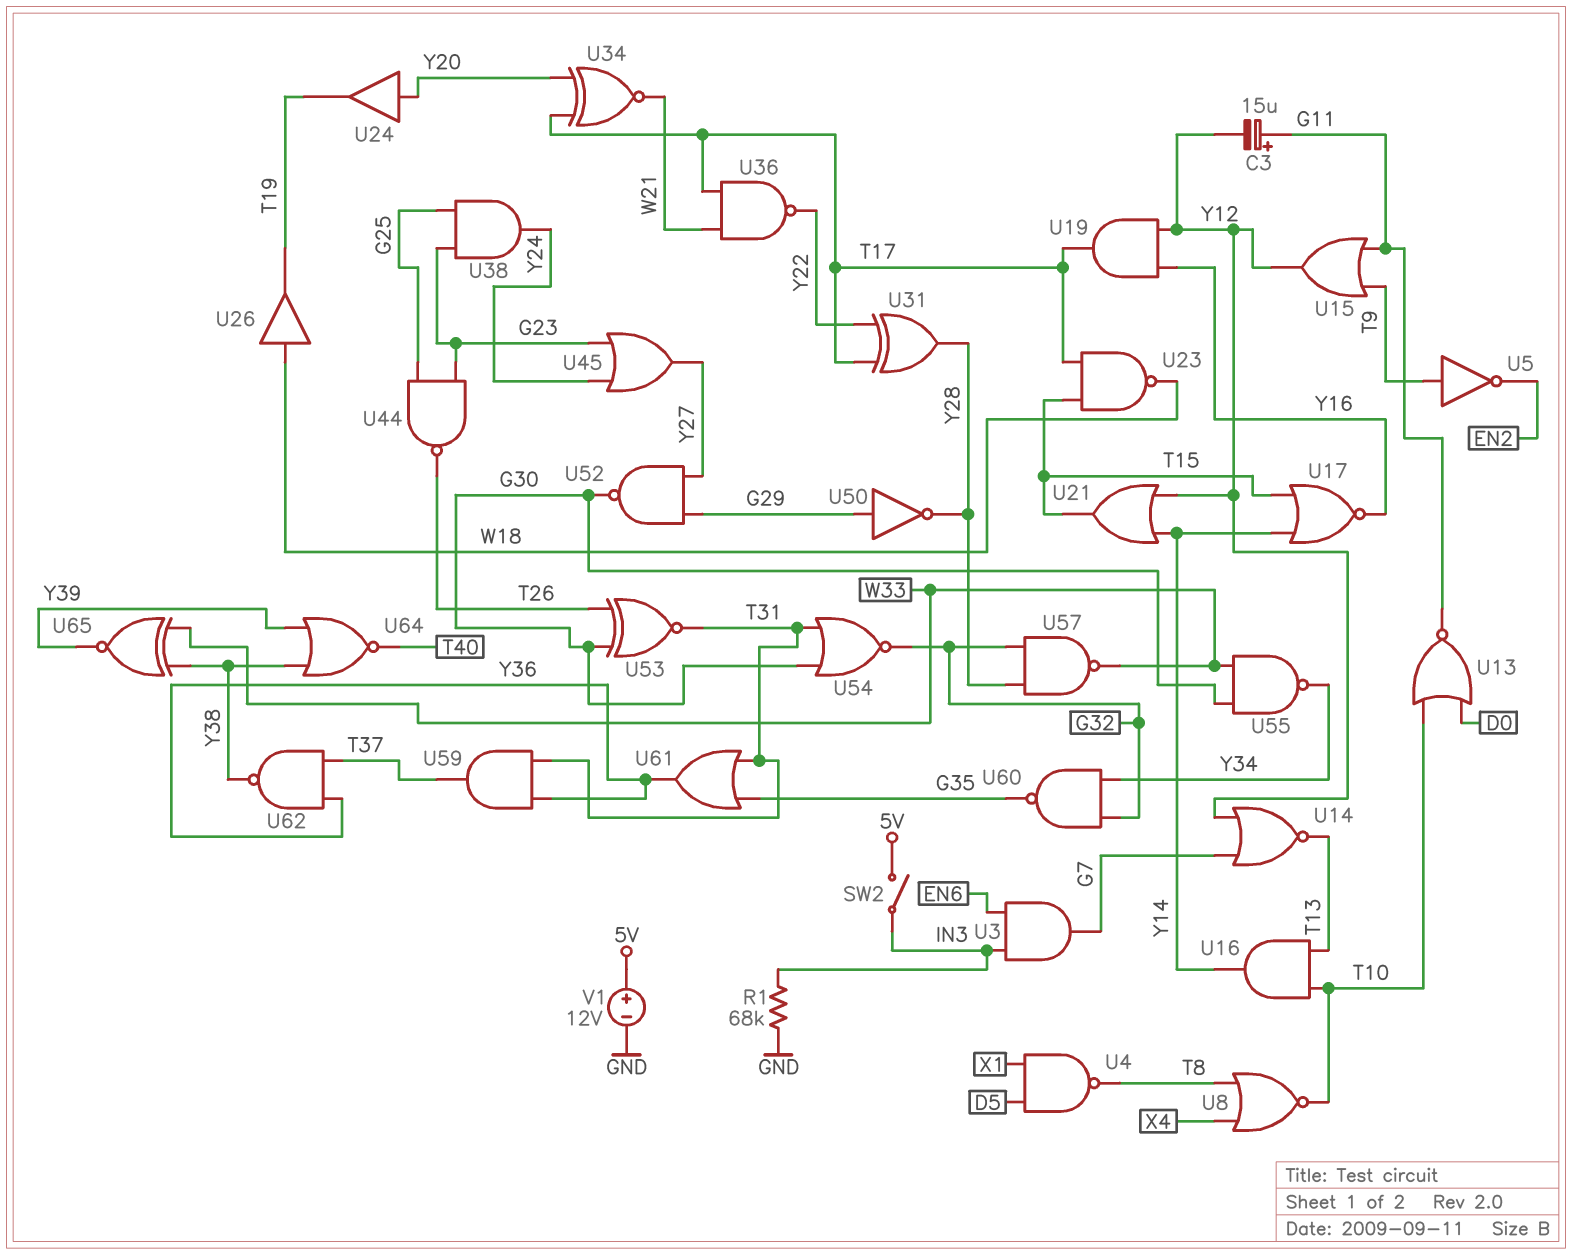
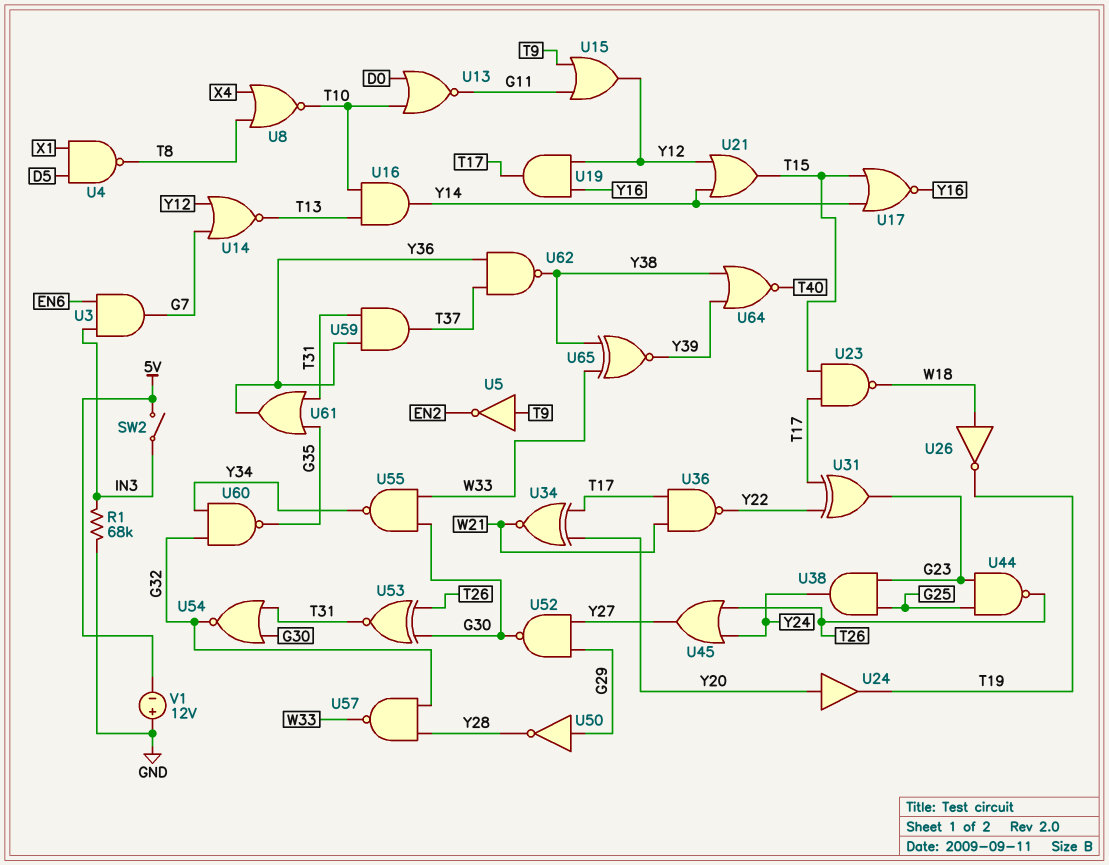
C3: 15uF (plus G11, minus Y12) -> none
U26: buffer (in W18, out T19) -> NOT (in W18, out T19)
U31: XOR (in T17, in Y22, out Y28) -> XOR (in T17, in Y22, out G23)
U45: OR (in G23, in Y24, out Y27) -> OR (in T26, in Y24, out Y27)
V1: 12V (plus 5V, minus GND) -> 12V (plus GND, minus 5V)

